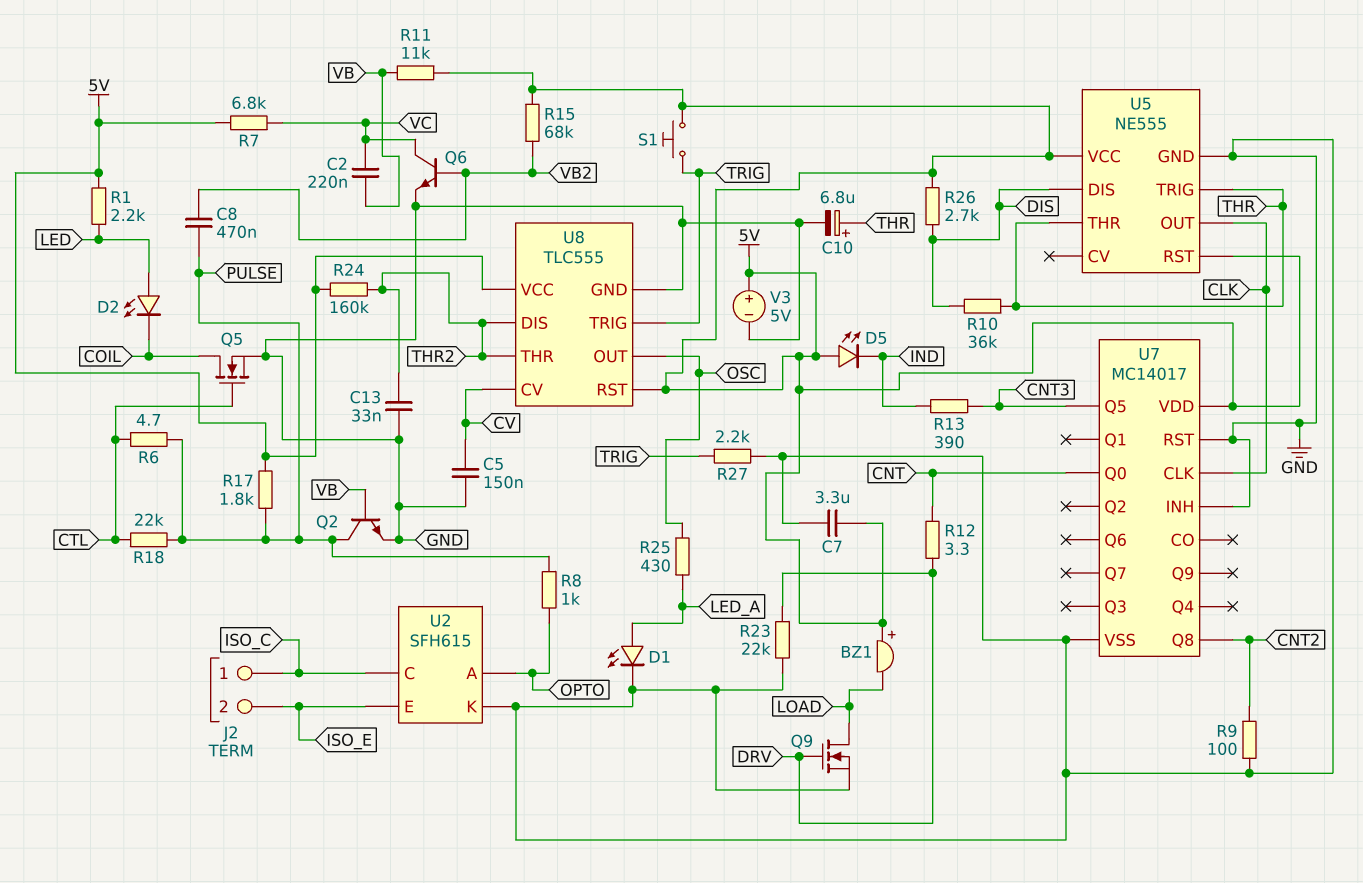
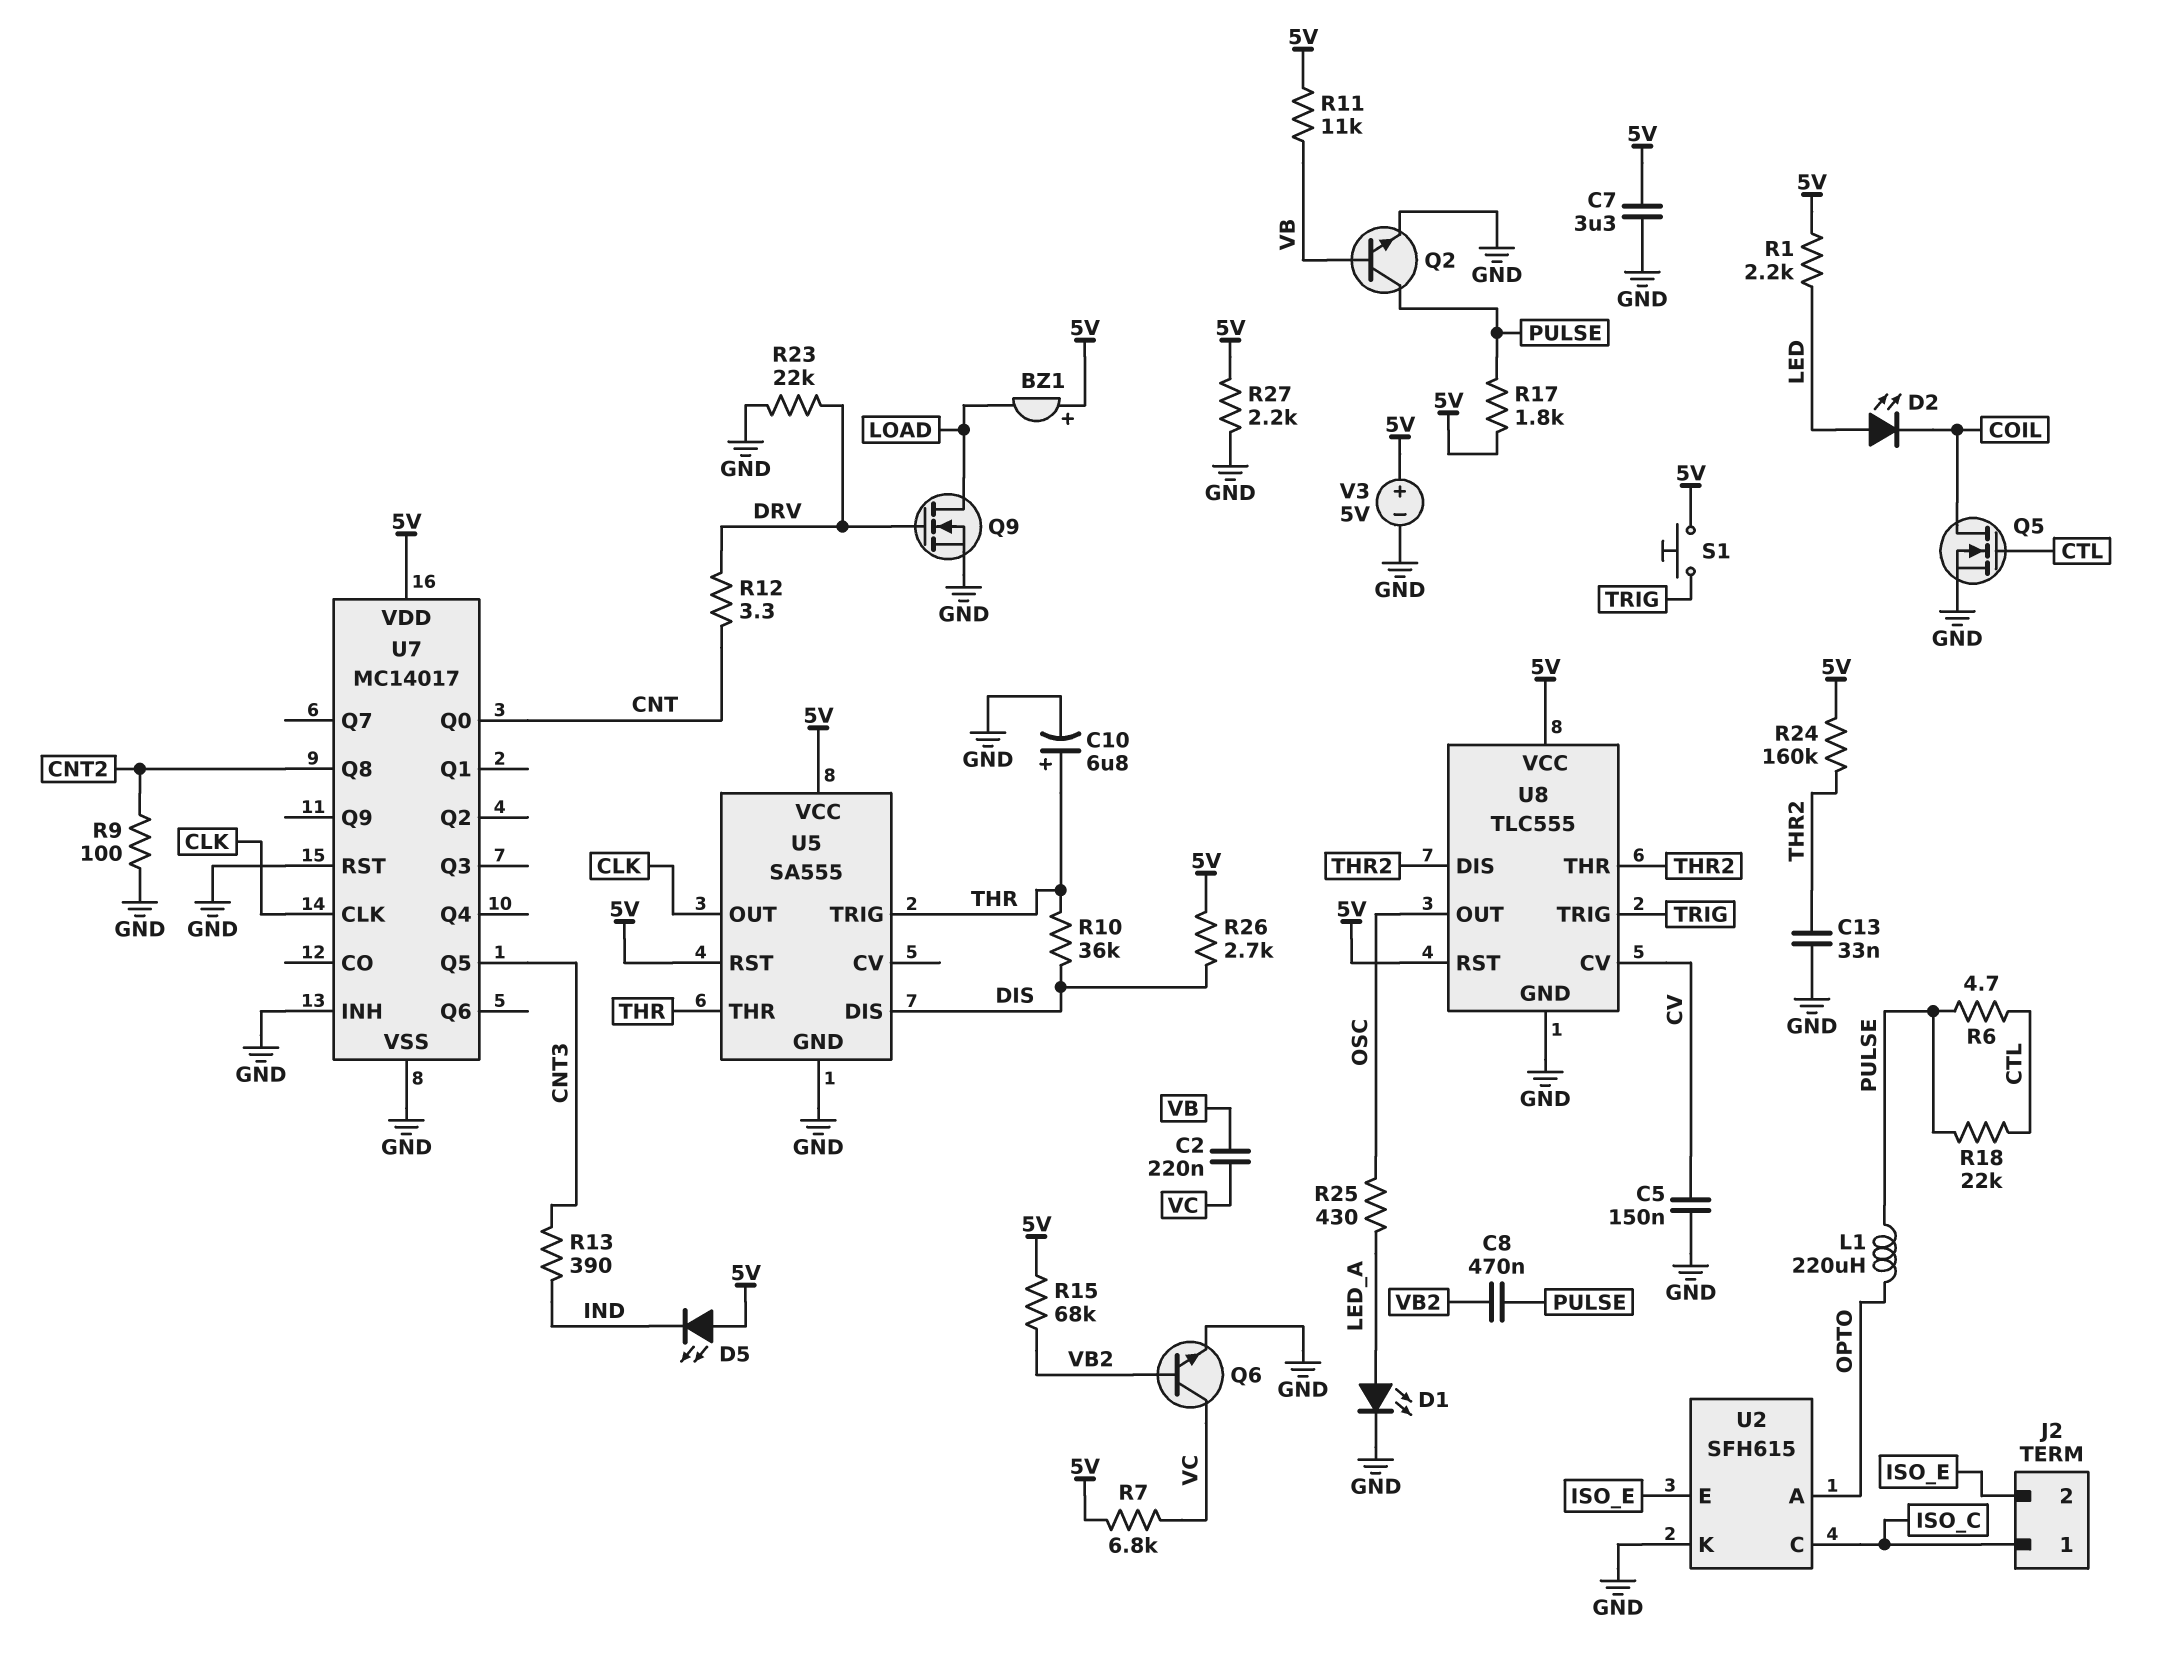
L1: none -> 220uH (OPTO, PULSE)
R8: 1k (OPTO, PULSE) -> none
R27: 2.2k (GND, TRIG) -> 2.2k (5V, GND)
U5: NE555 -> SA555

